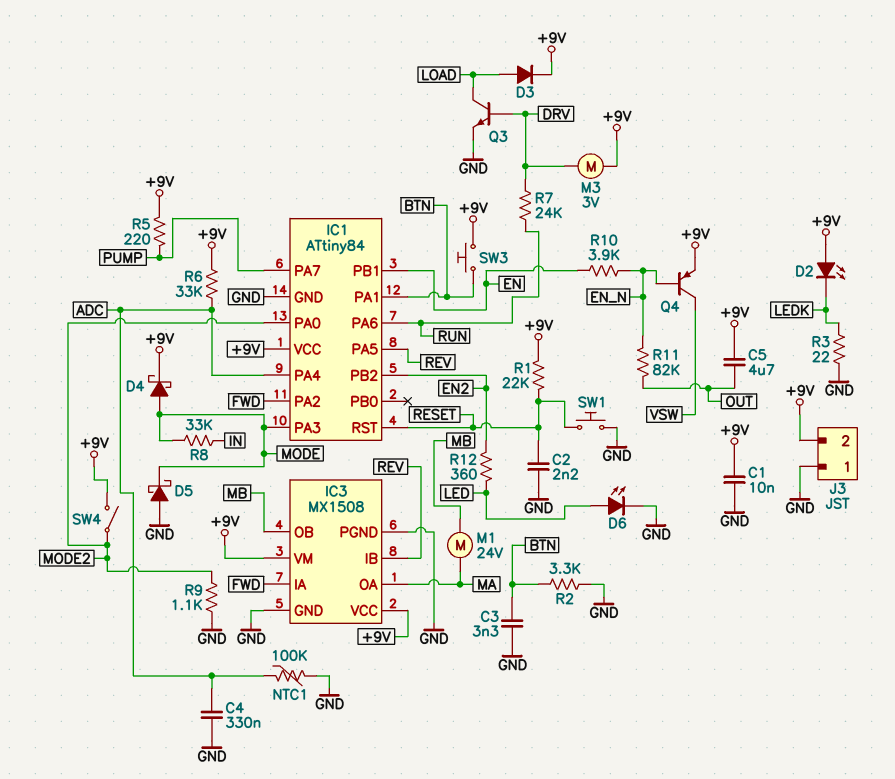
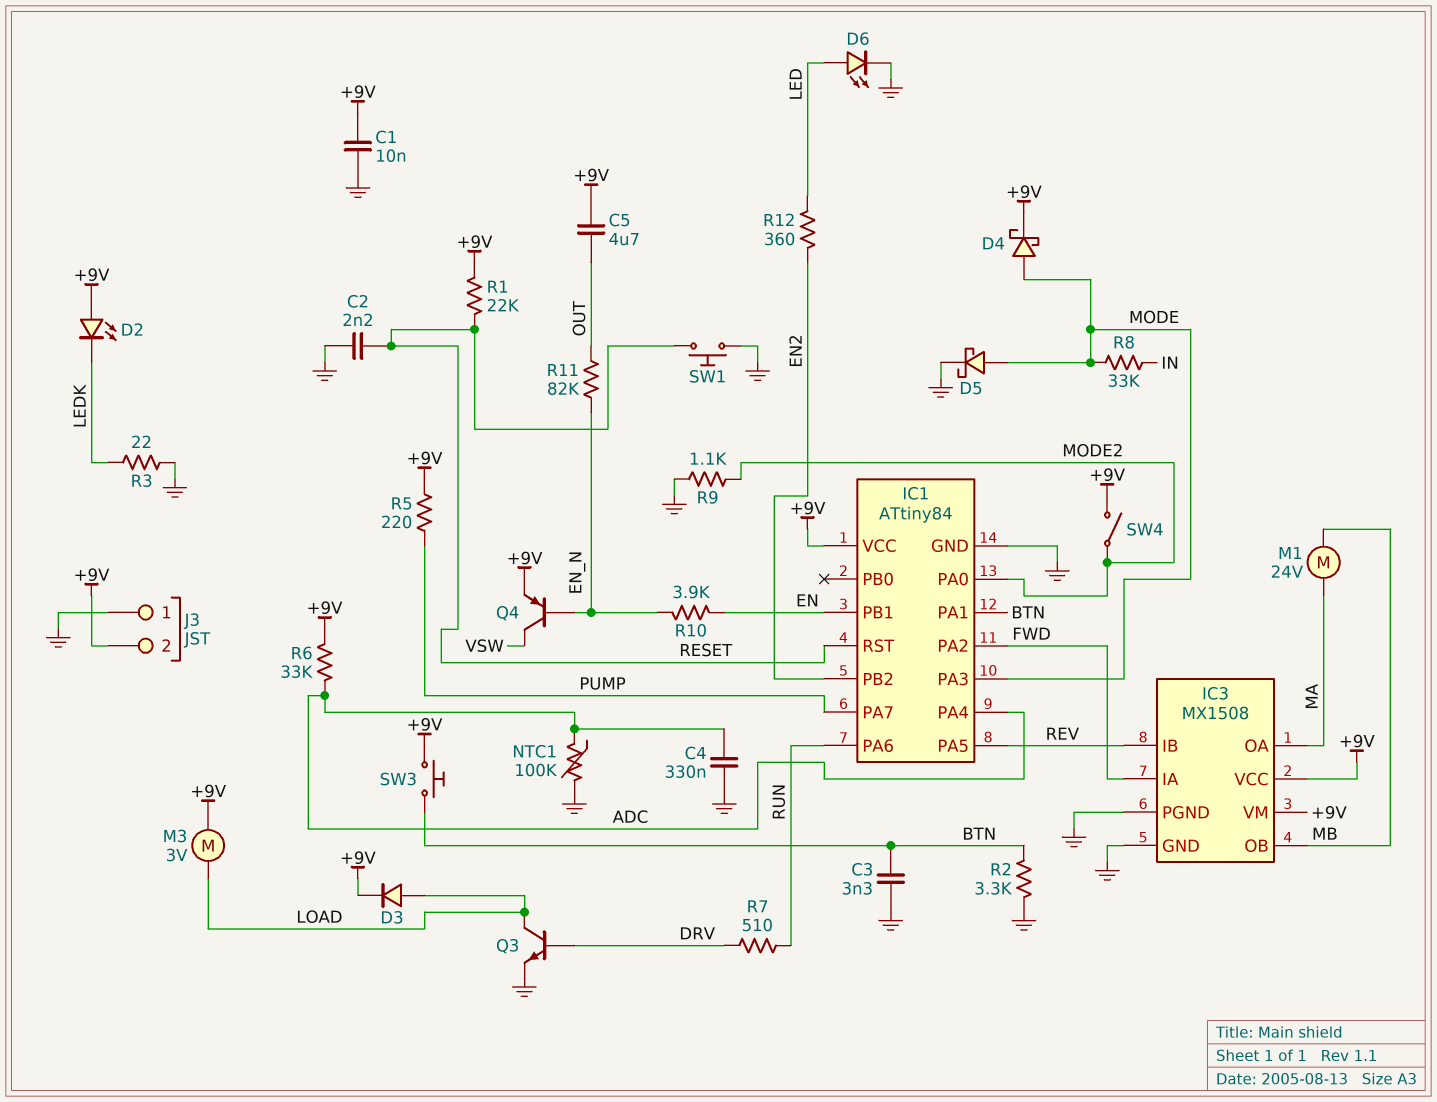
D5: schottky (A GND, K MODE) -> schottky (A MODE, K GND)
M3: motor 3V (+9V, DRV) -> motor 3V (+9V, LOAD)
R7: 24k (DRV, RUN) -> 510 (DRV, RUN)

